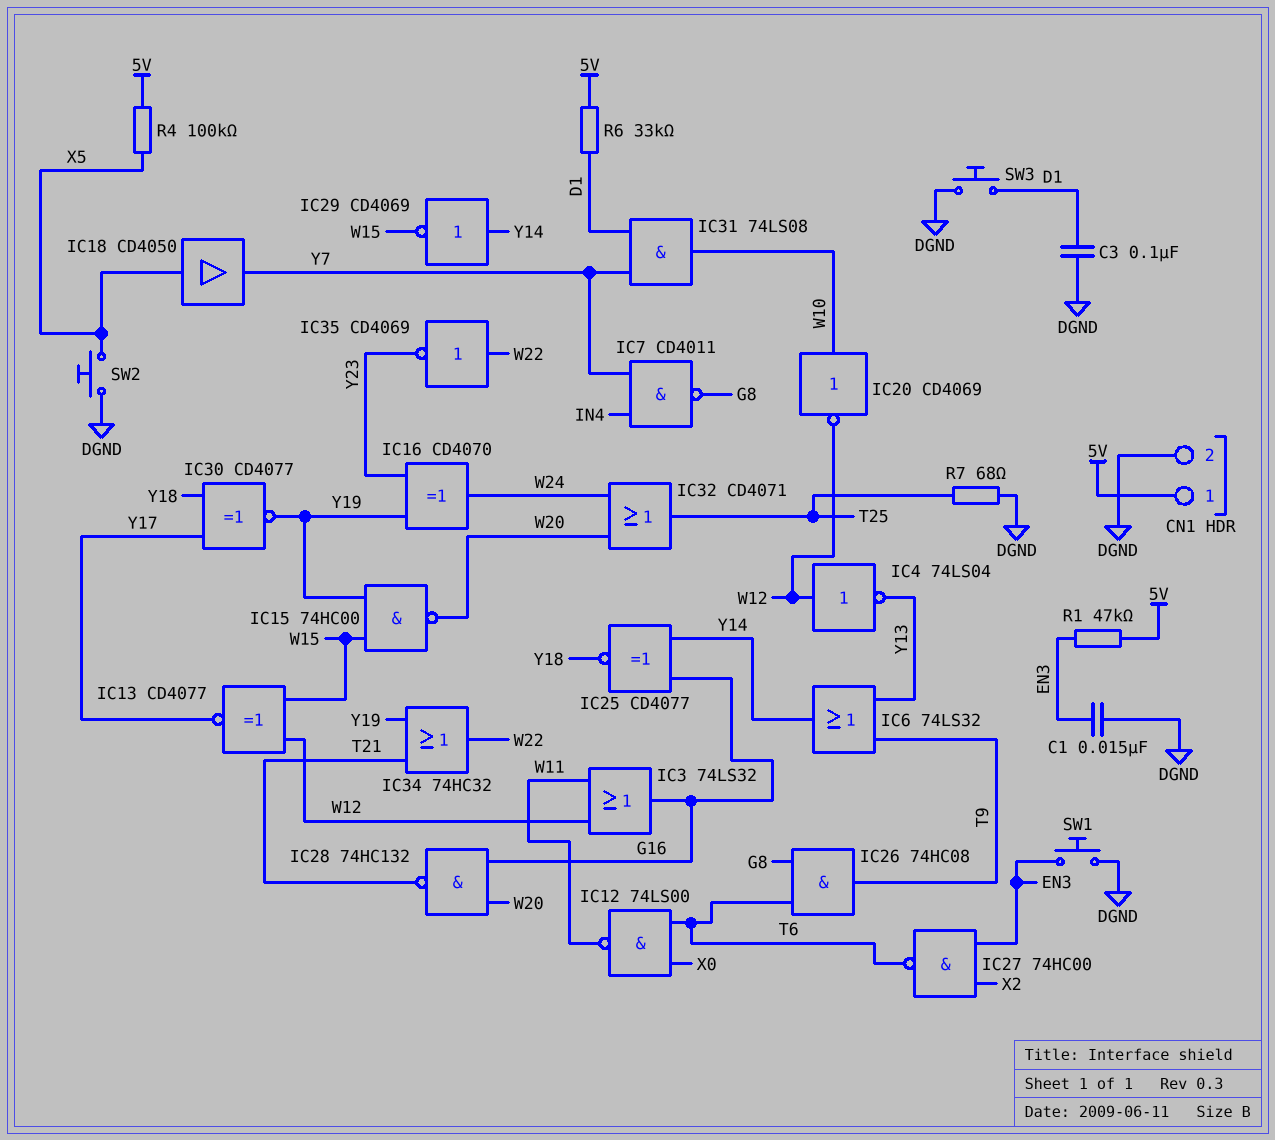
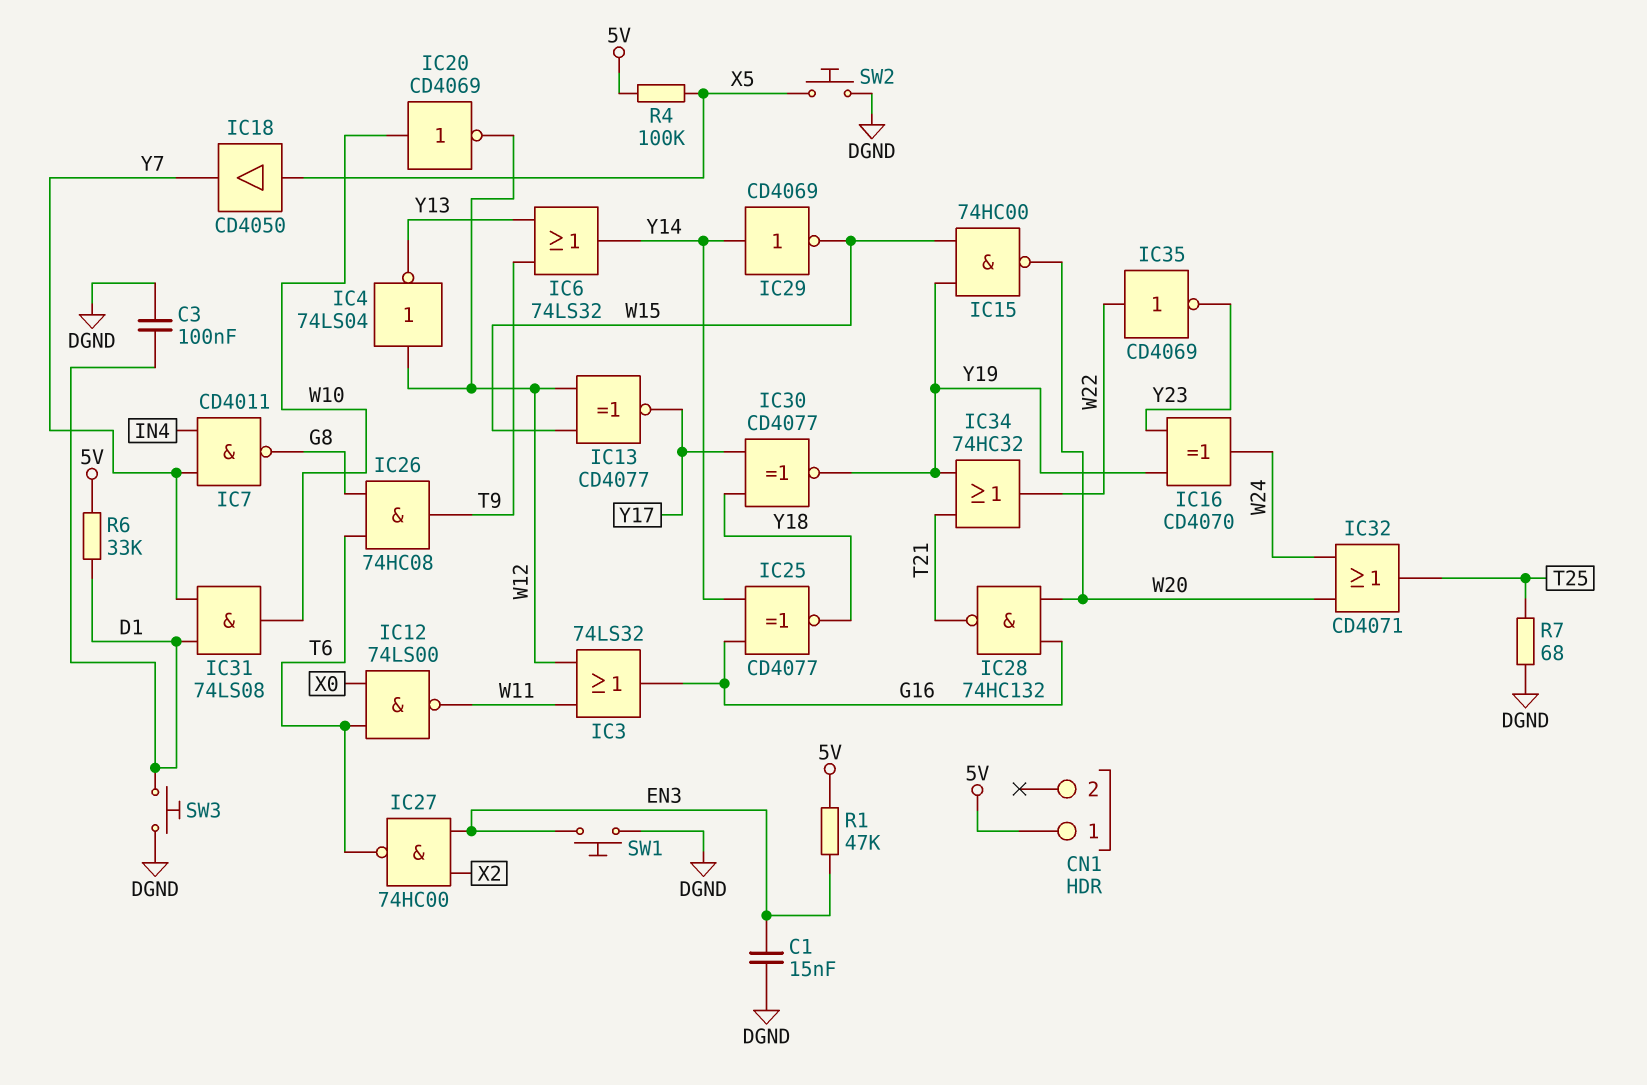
CN1 pin 2: DGND -> none

